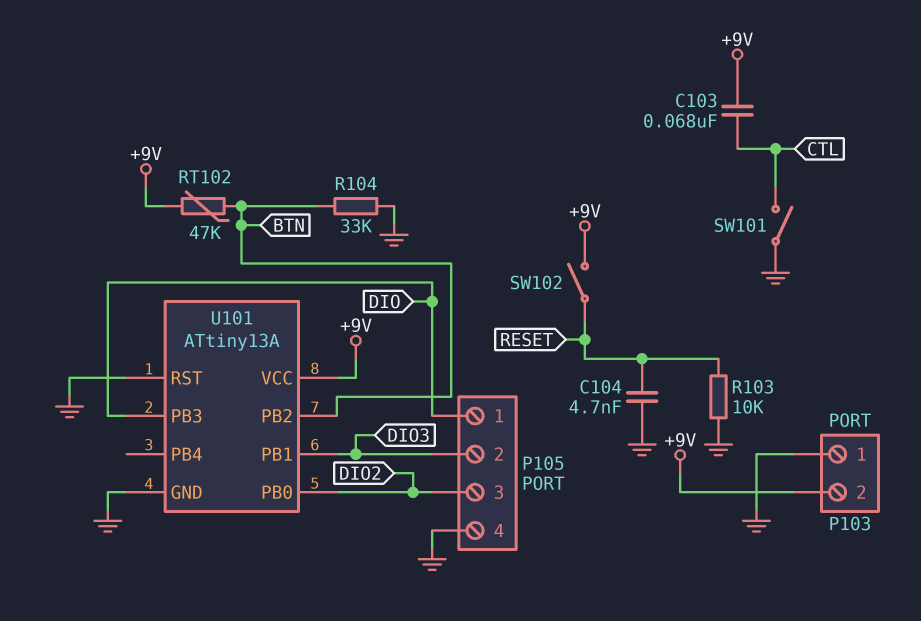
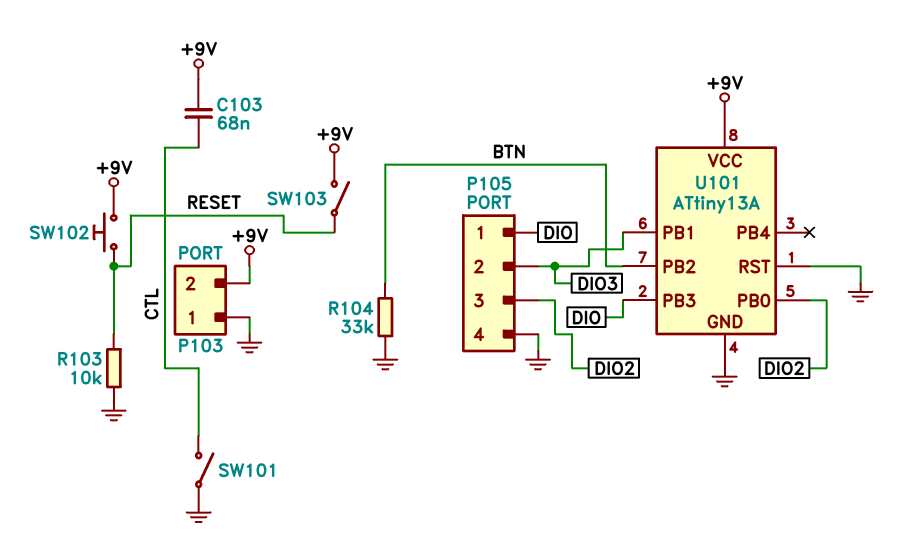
C104: 4.7nF (GND, RESET) -> none
RT102: 47k (+9V, BTN) -> none
SW102: switch (+9V, RESET) -> button (+9V, RESET)
SW103: none -> switch (+9V, RESET)

